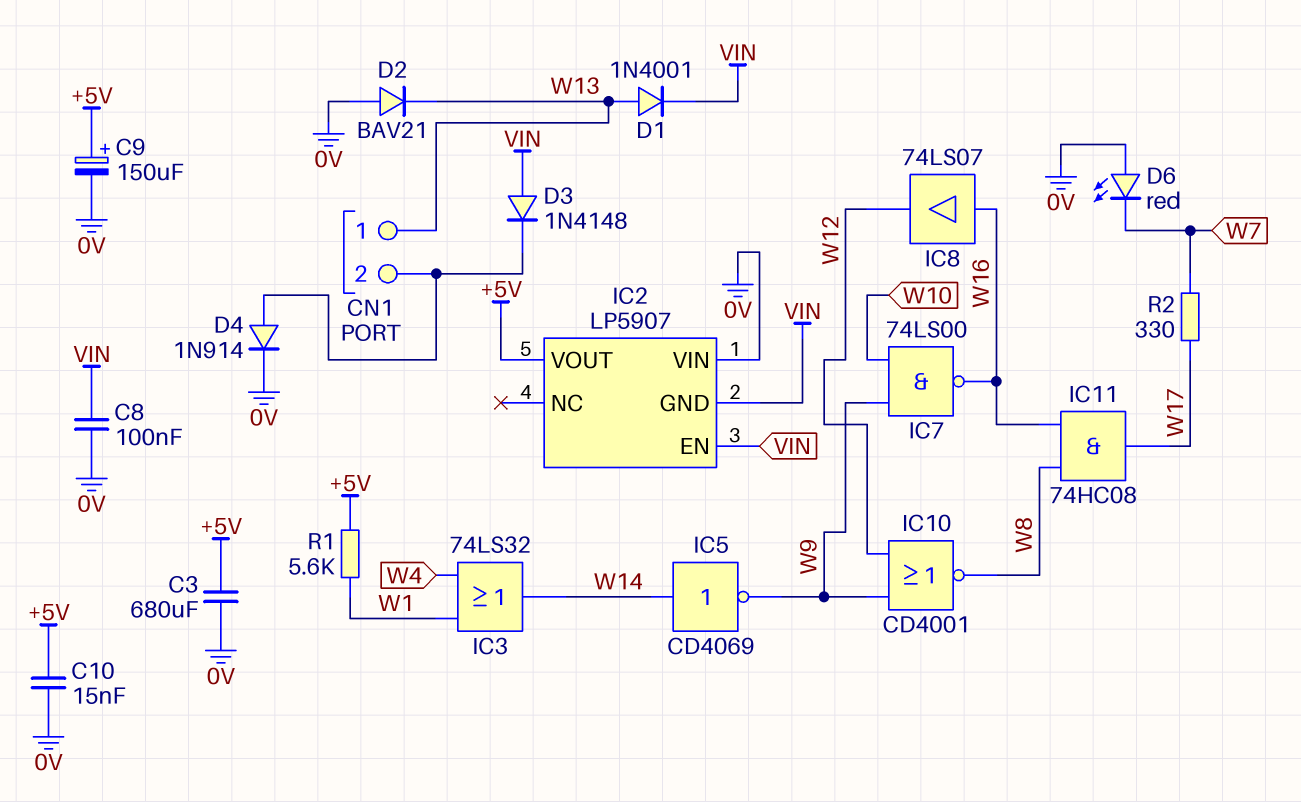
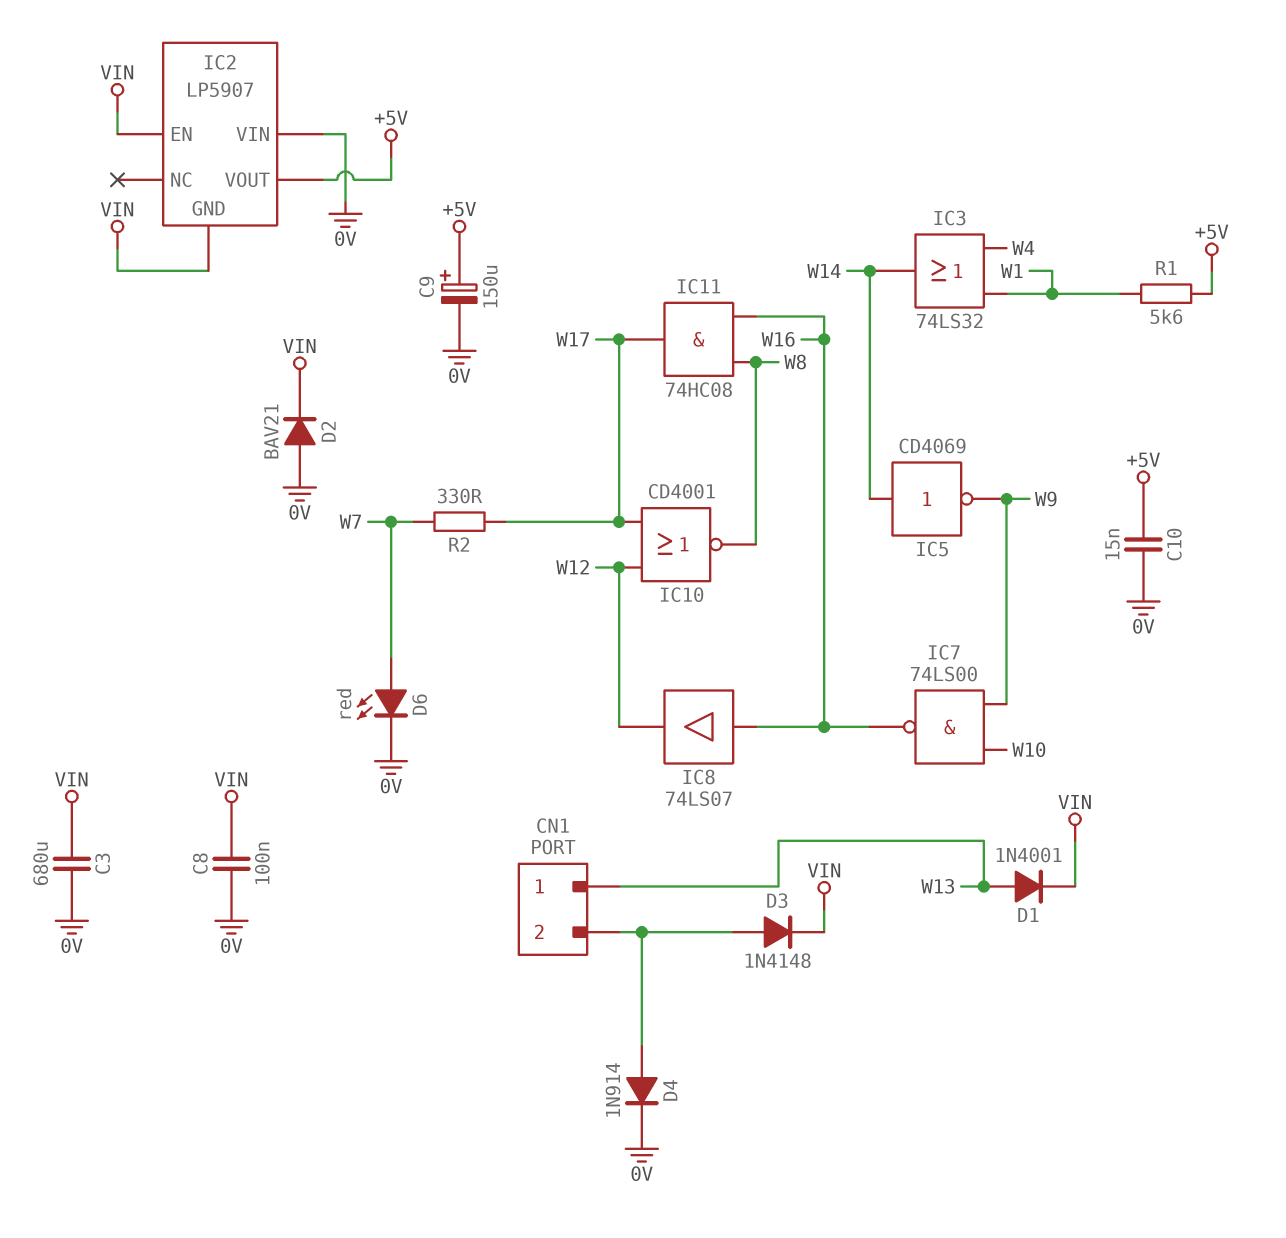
C3: 680uF (+5V, 0V) -> 680uF (0V, VIN)
D2: diode BAV21 (A 0V, K W13) -> diode BAV21 (A 0V, K VIN)
D3: diode 1N4148 (A VIN, K CN1/2) -> diode 1N4148 (A CN1/2, K VIN)
D6: LED red (A 0V, K W7) -> LED red (A W7, K 0V)
IC10: NOR CD4001 (in W9, in W12, out W8) -> NOR CD4001 (in W12, in W17, out W8)

